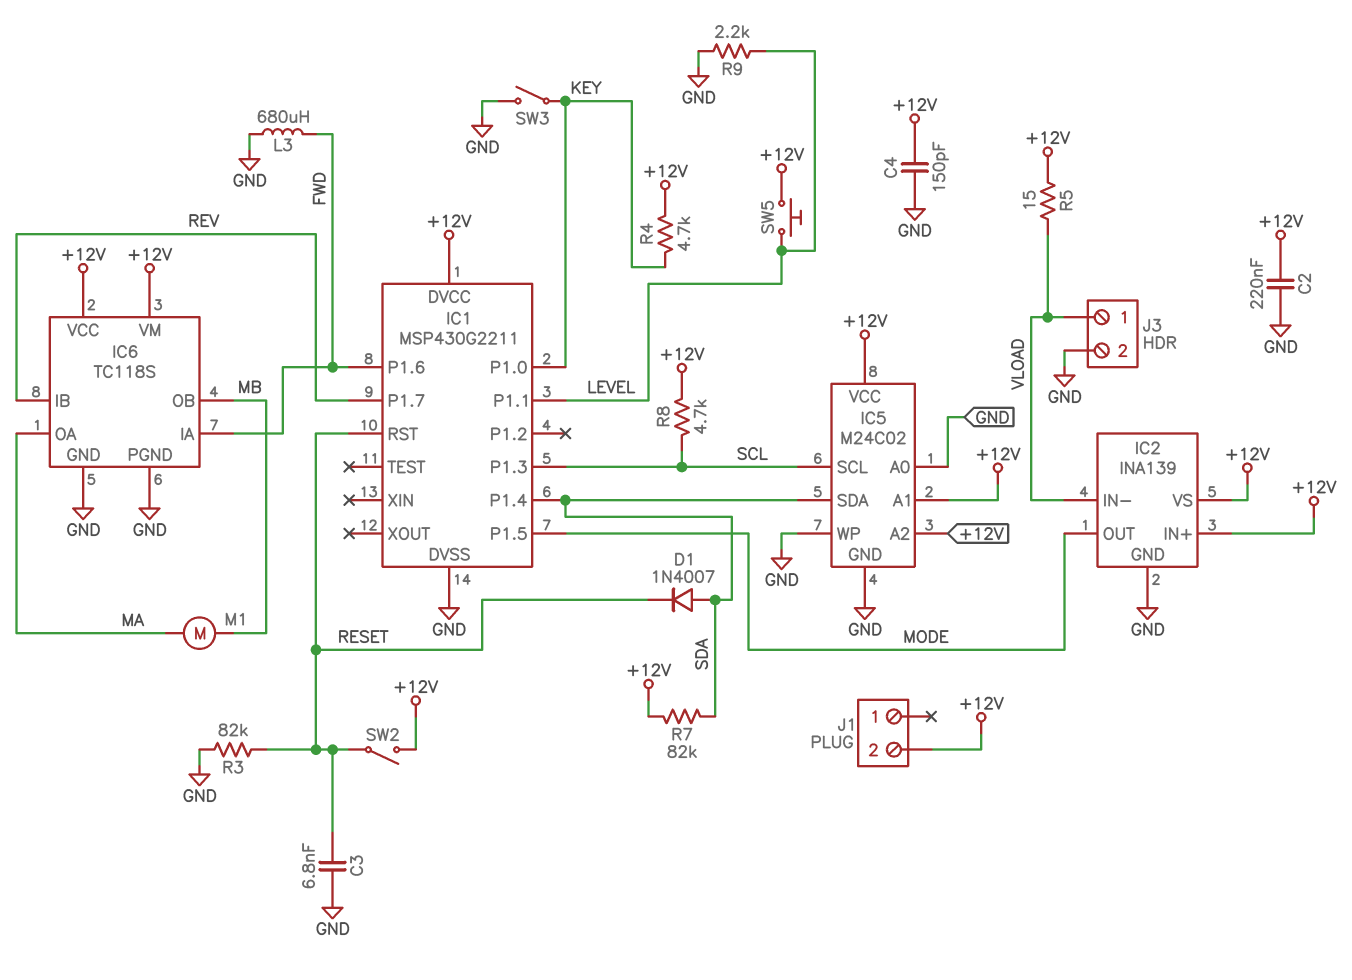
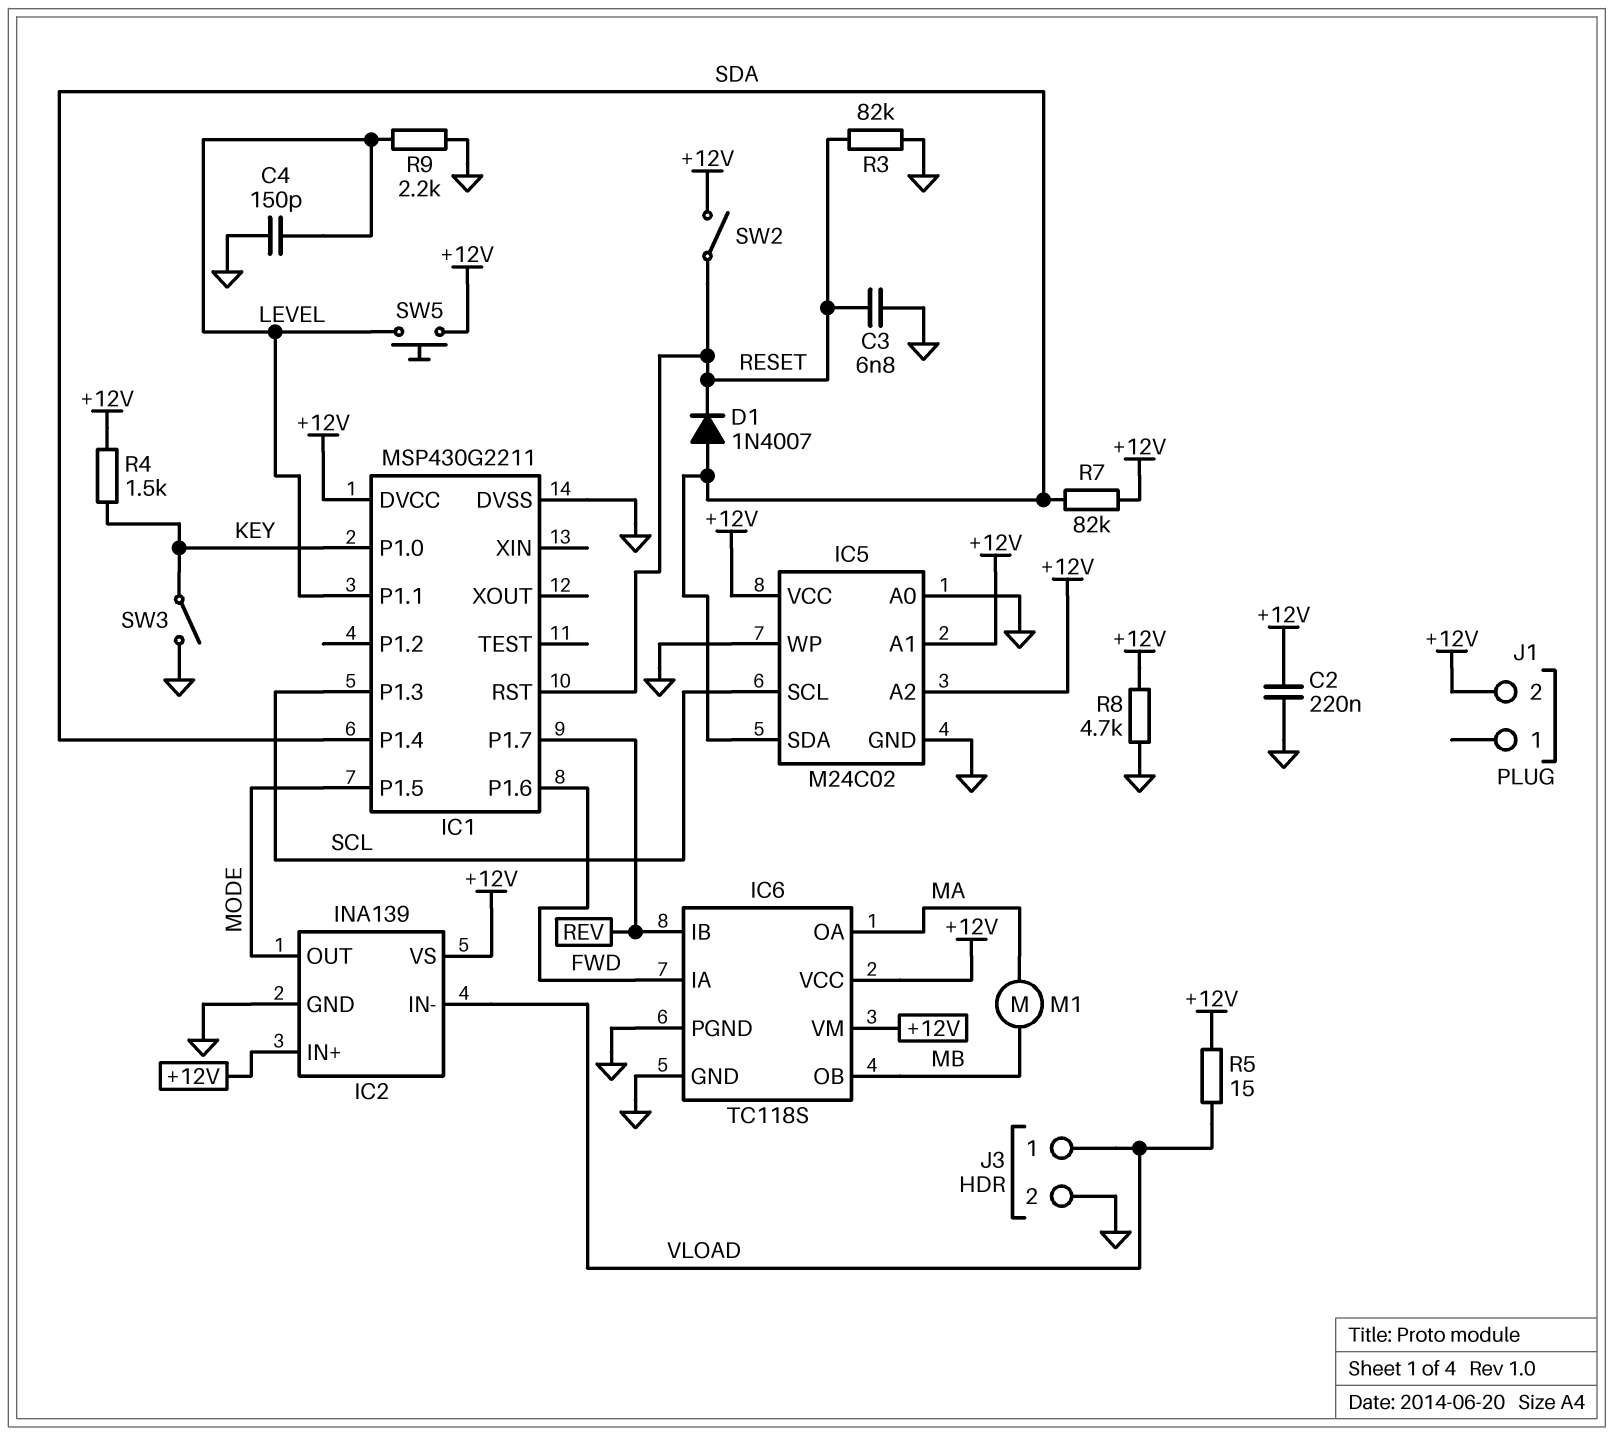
C4: 150pF (+12V, GND) -> 150pF (GND, LEVEL)
L3: 680uH (FWD, GND) -> none
R4: 4.7k (+12V, KEY) -> 1.5k (+12V, KEY)
R8: 4.7k (+12V, SCL) -> 4.7k (+12V, GND)

